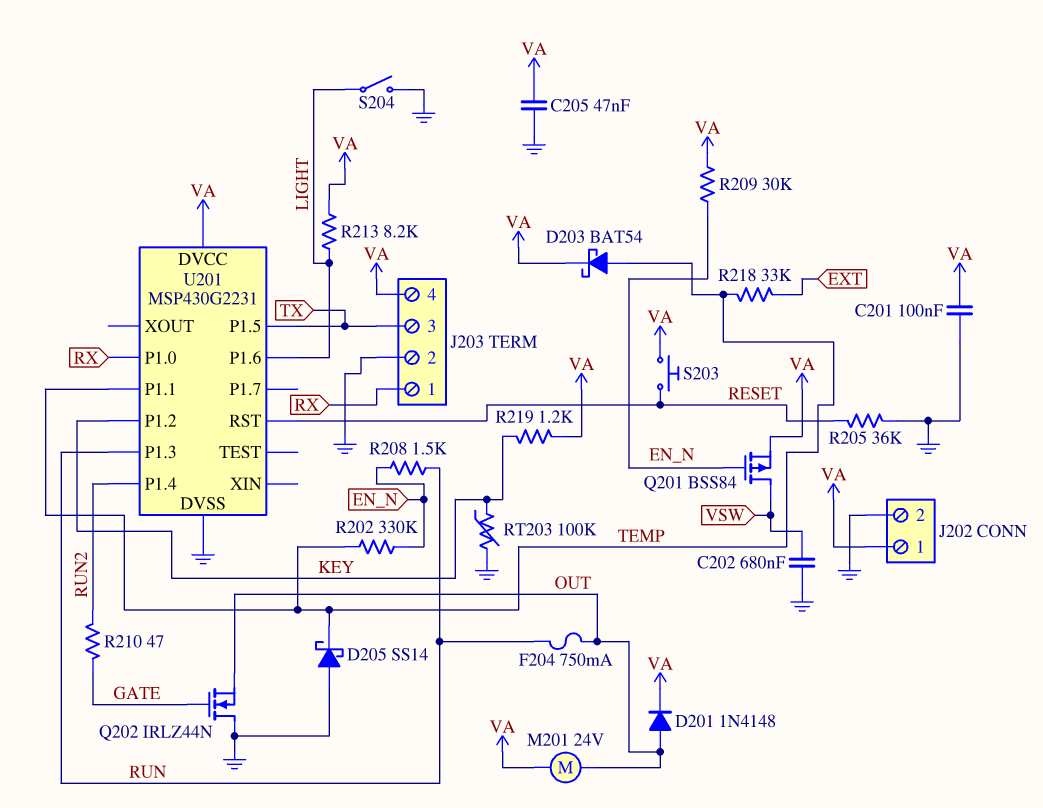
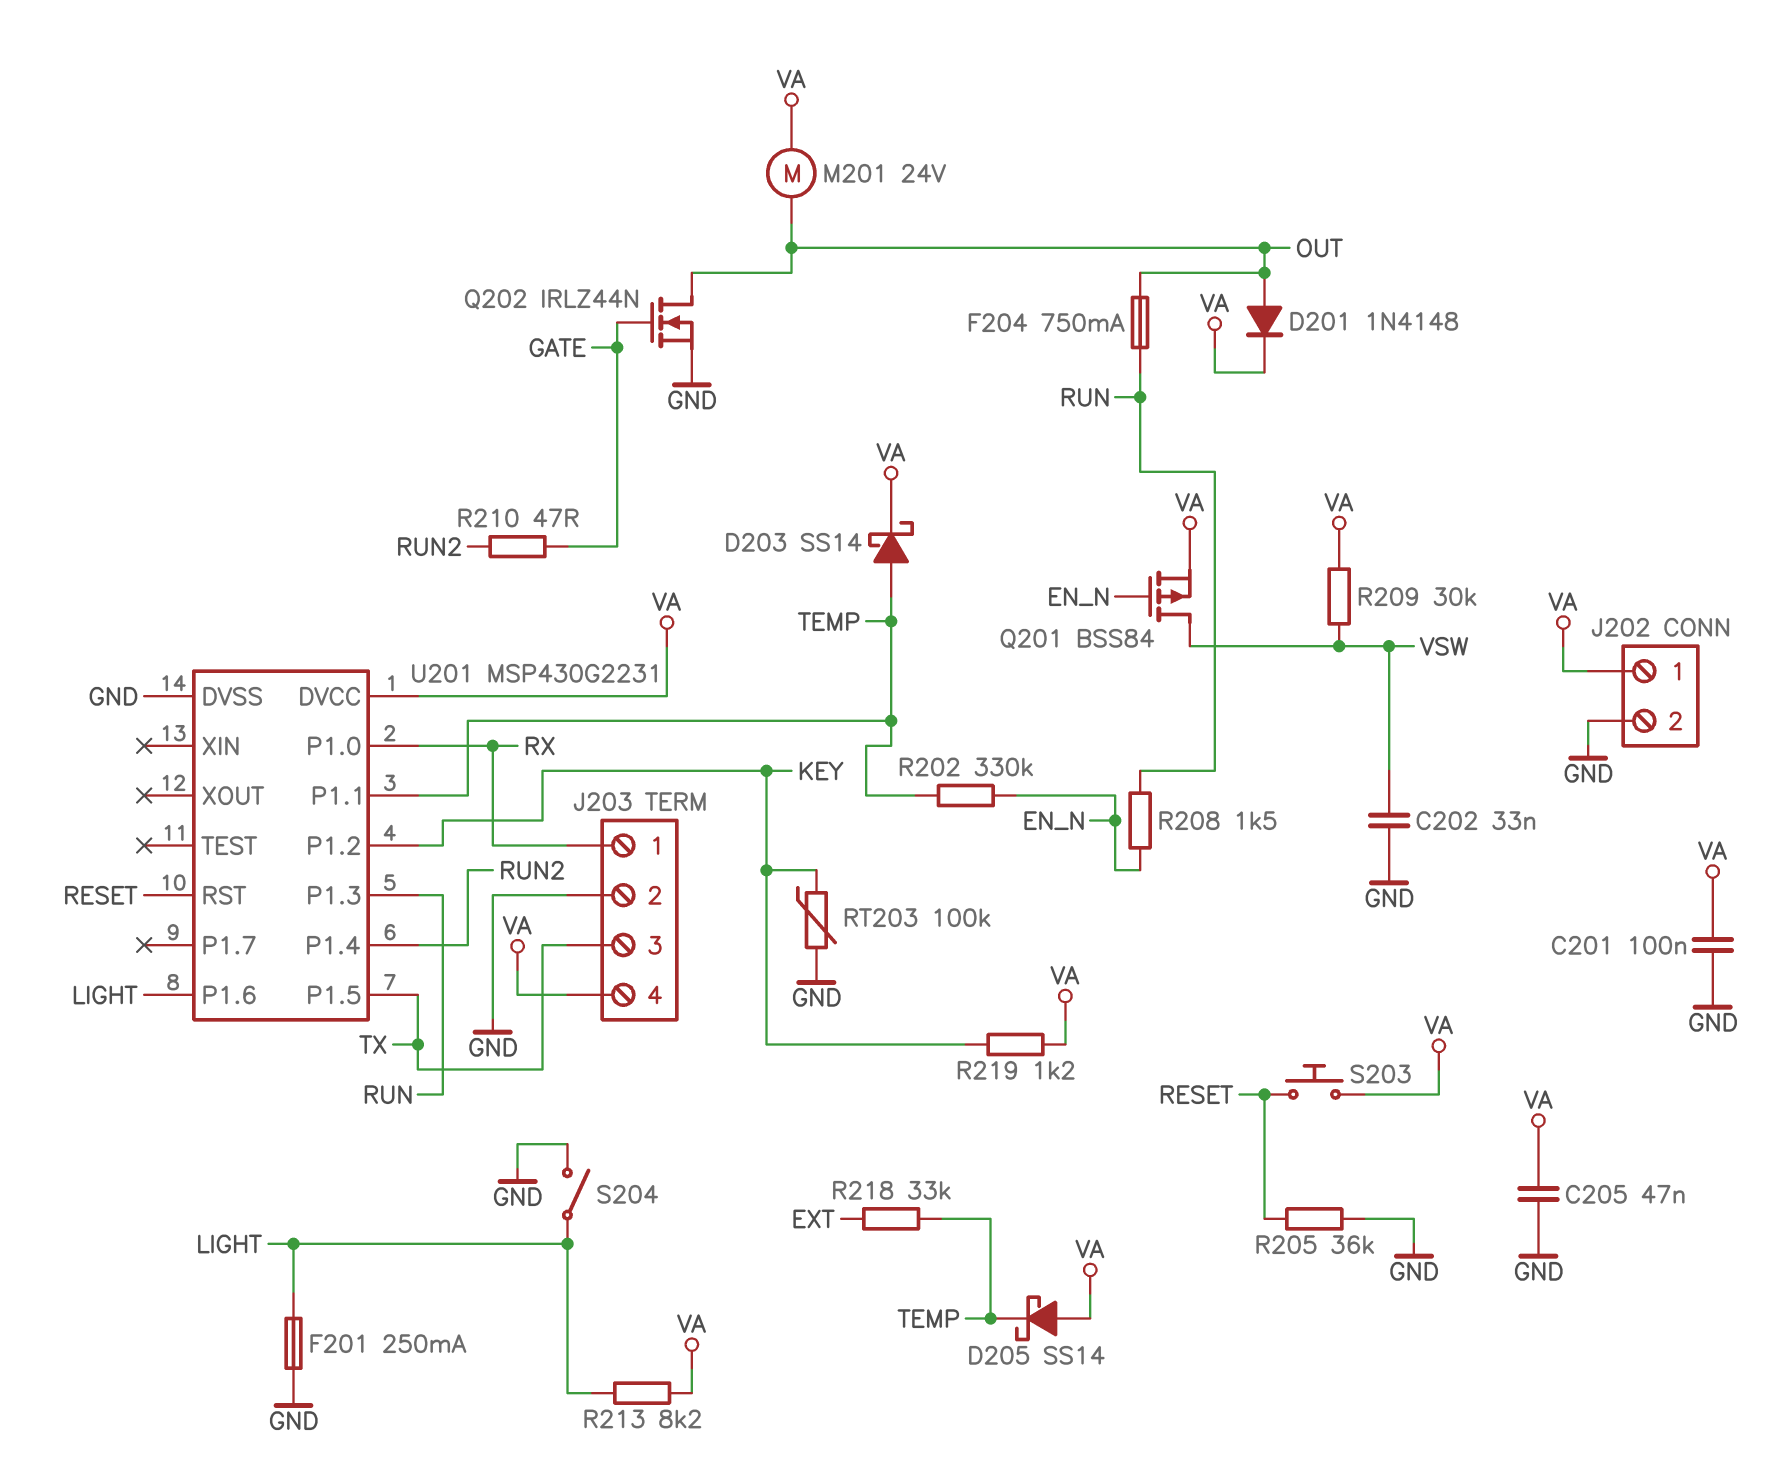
C202: 680nF (GND, VSW) -> 33nF (GND, VSW)
D203: schottky BAT54 (A TEMP, K VA) -> schottky SS14 (A TEMP, K VA)
D205: schottky SS14 (A GND, K TEMP) -> schottky SS14 (A VA, K TEMP)
F201: none -> 250mA (GND, LIGHT)
Q202: NMOS IRLZ44N (G GATE, D GND, S OUT) -> NMOS IRLZ44N (G GATE, D OUT, S GND)
R209: 30k (EN_N, VA) -> 30k (VA, VSW)

